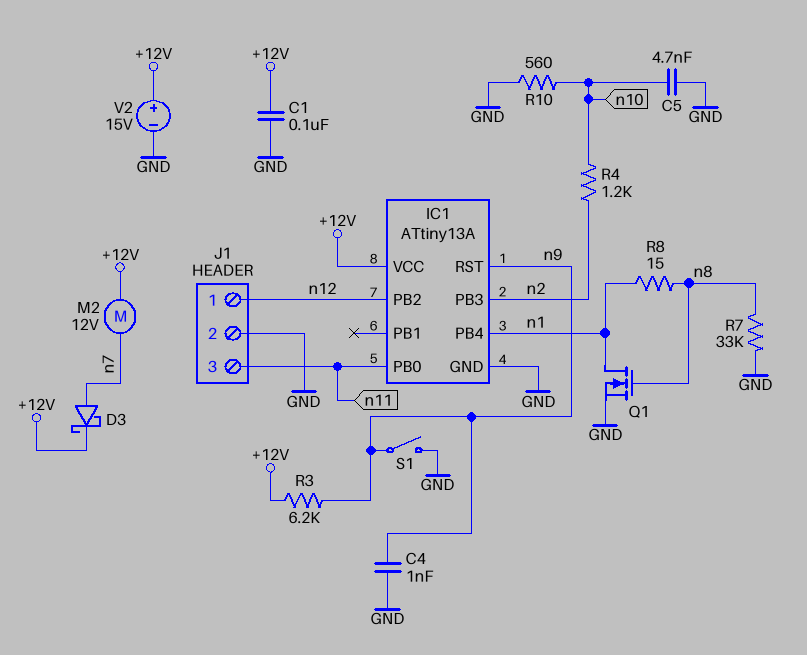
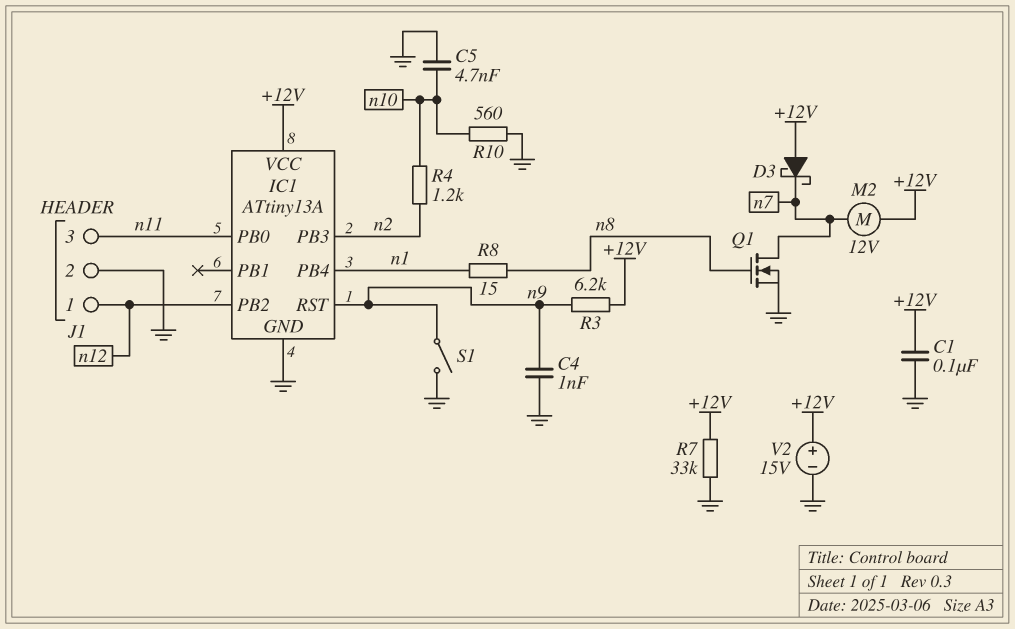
D3: schottky (A n7, K +12V) -> schottky (A +12V, K n7)
Q1: NMOS (G n8, D n1, S GND) -> NMOS (G n8, D n7, S GND)
R7: 33k (GND, n8) -> 33k (+12V, GND)

